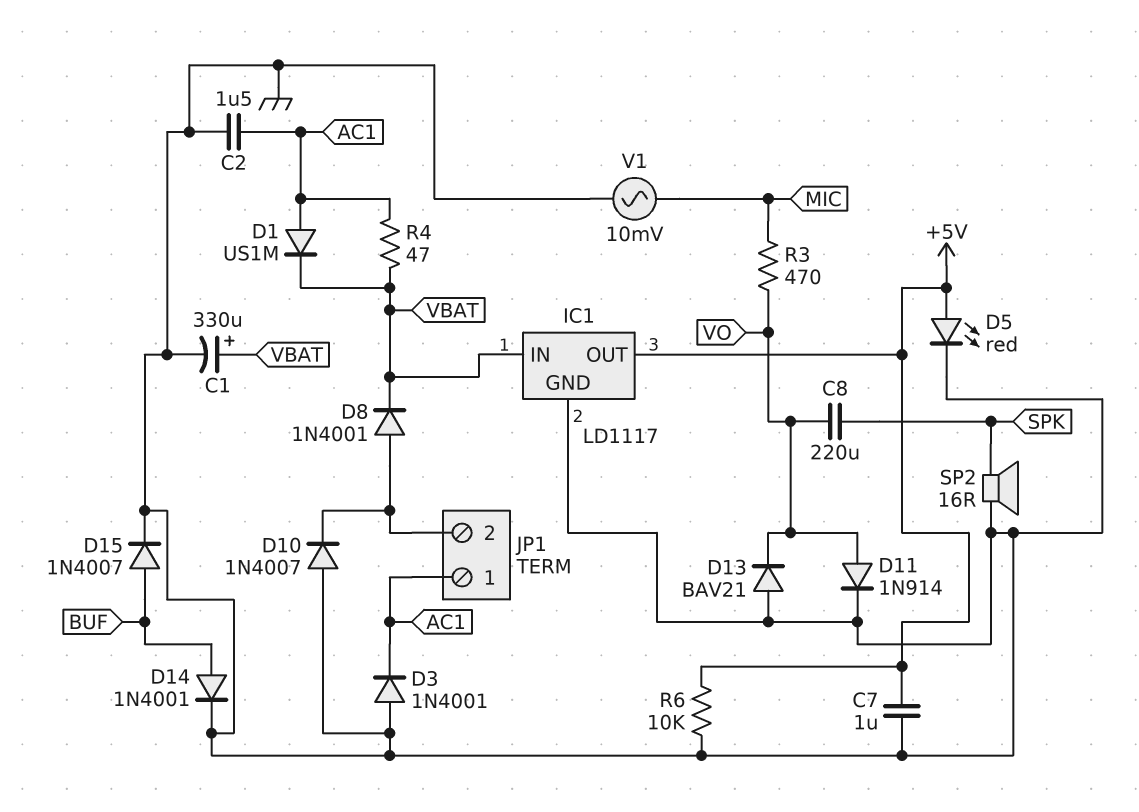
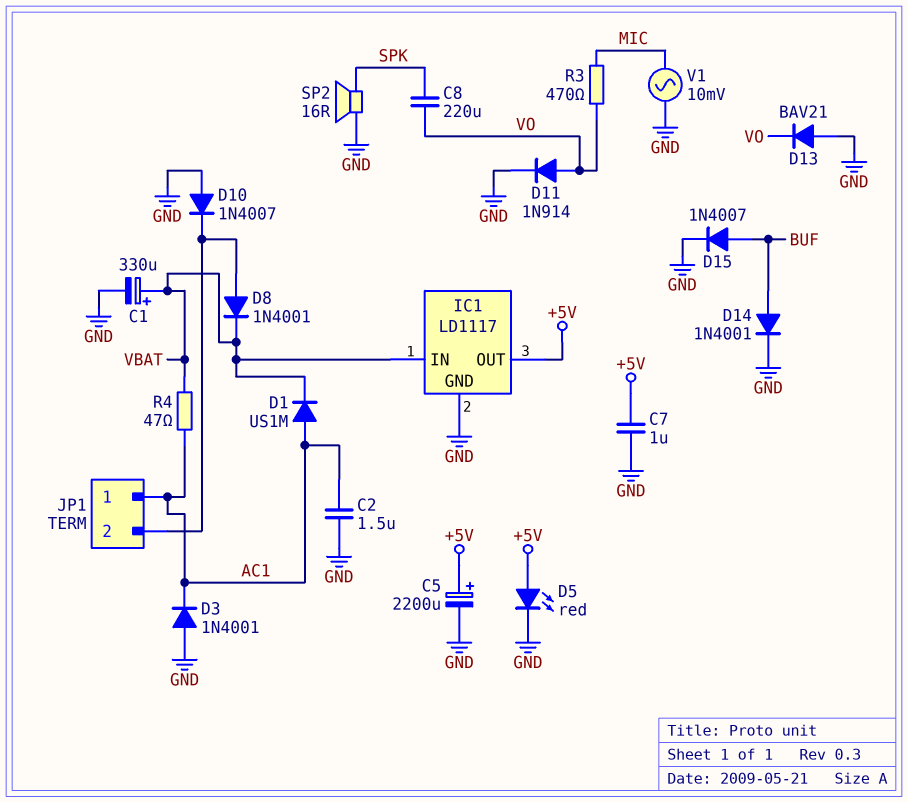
C5: none -> 2200uF (plus +5V, minus GND)
R6: 10k (+5V, GND) -> none

